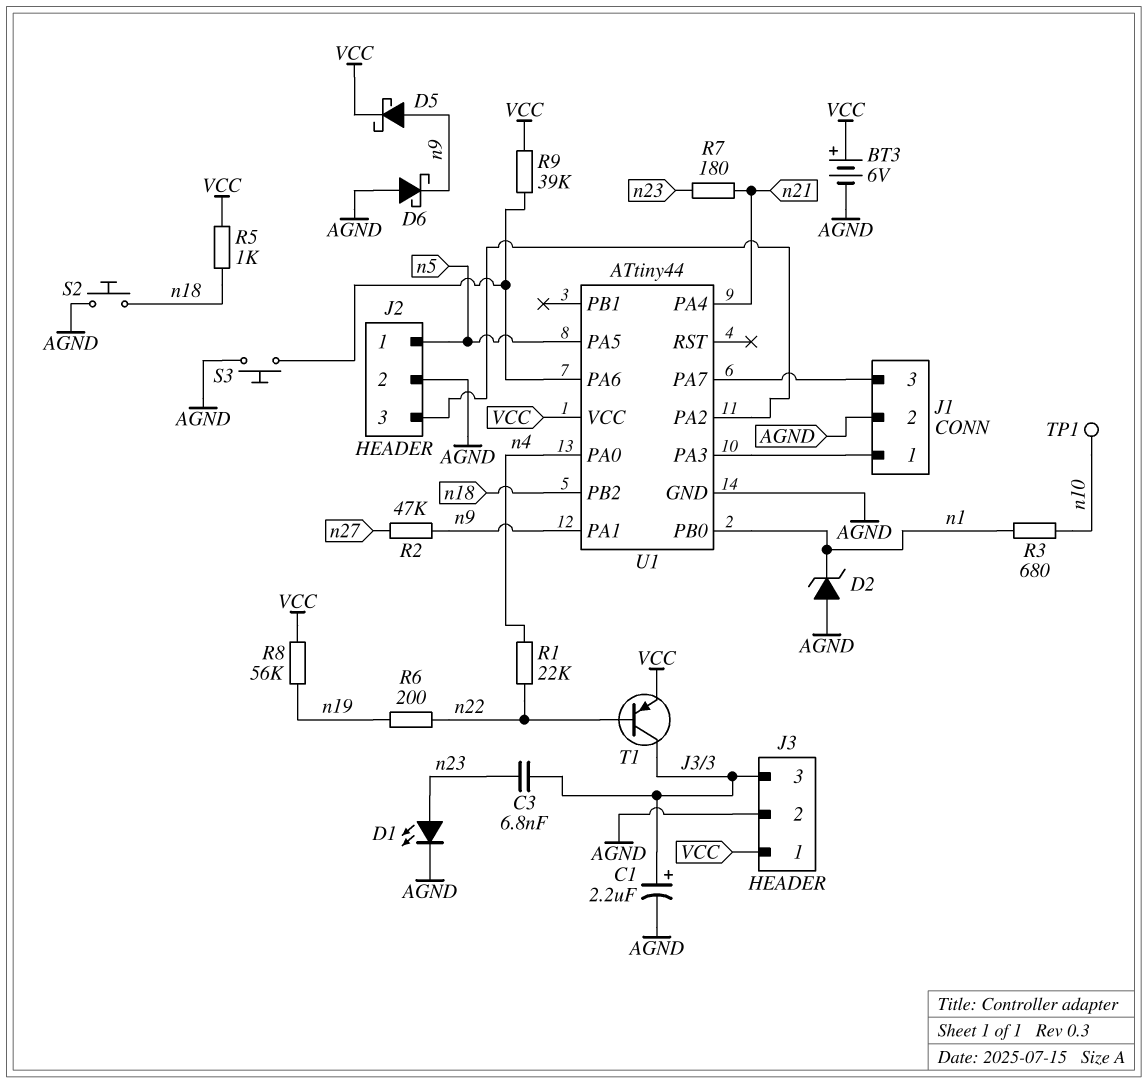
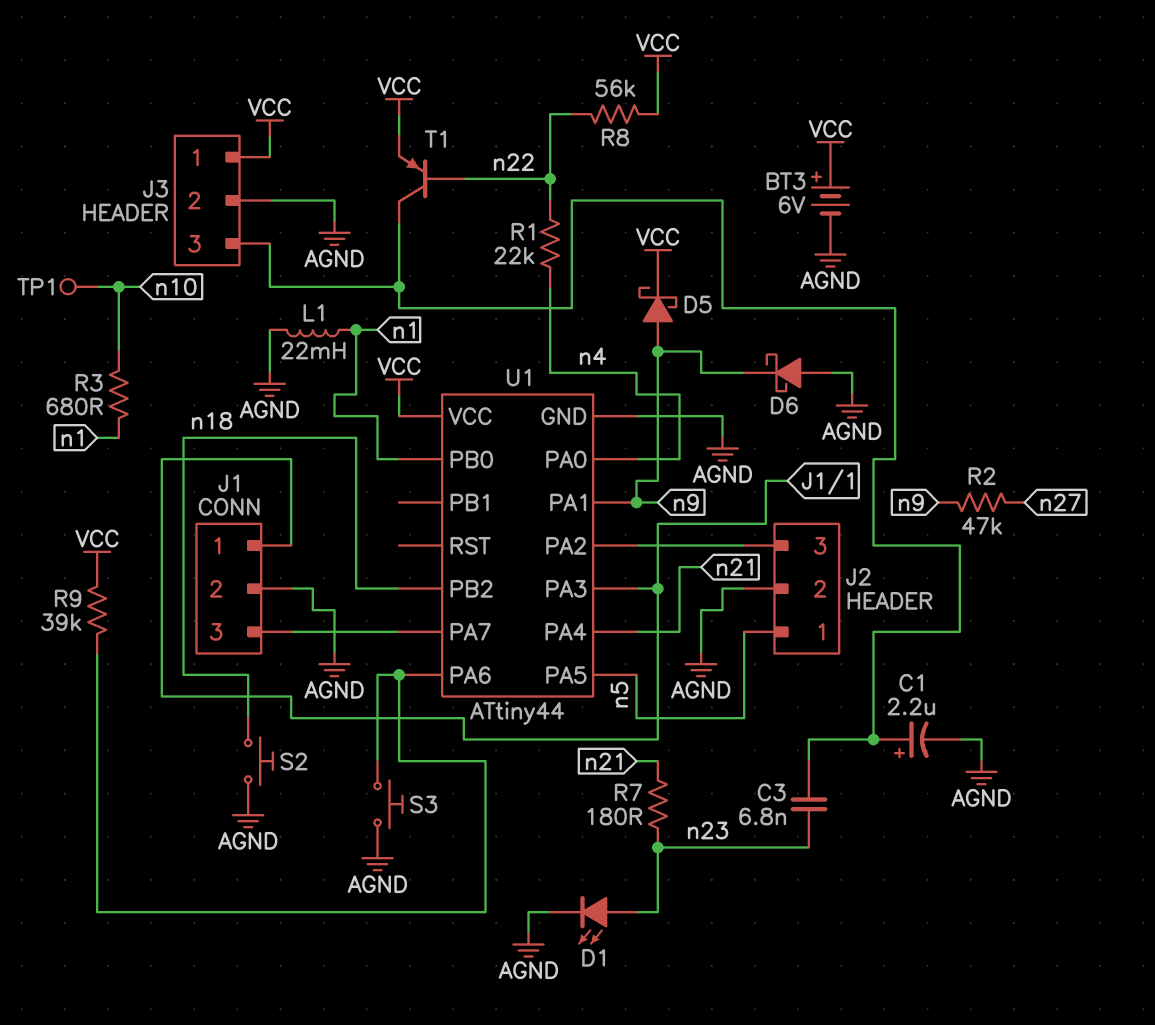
D2: zener (A AGND, K n1) -> none
L1: none -> 22mH (AGND, n1)
R5: 1k (VCC, n18) -> none
R6: 200 (n19, n22) -> none
R8: 56k (VCC, n19) -> 56k (VCC, n22)

